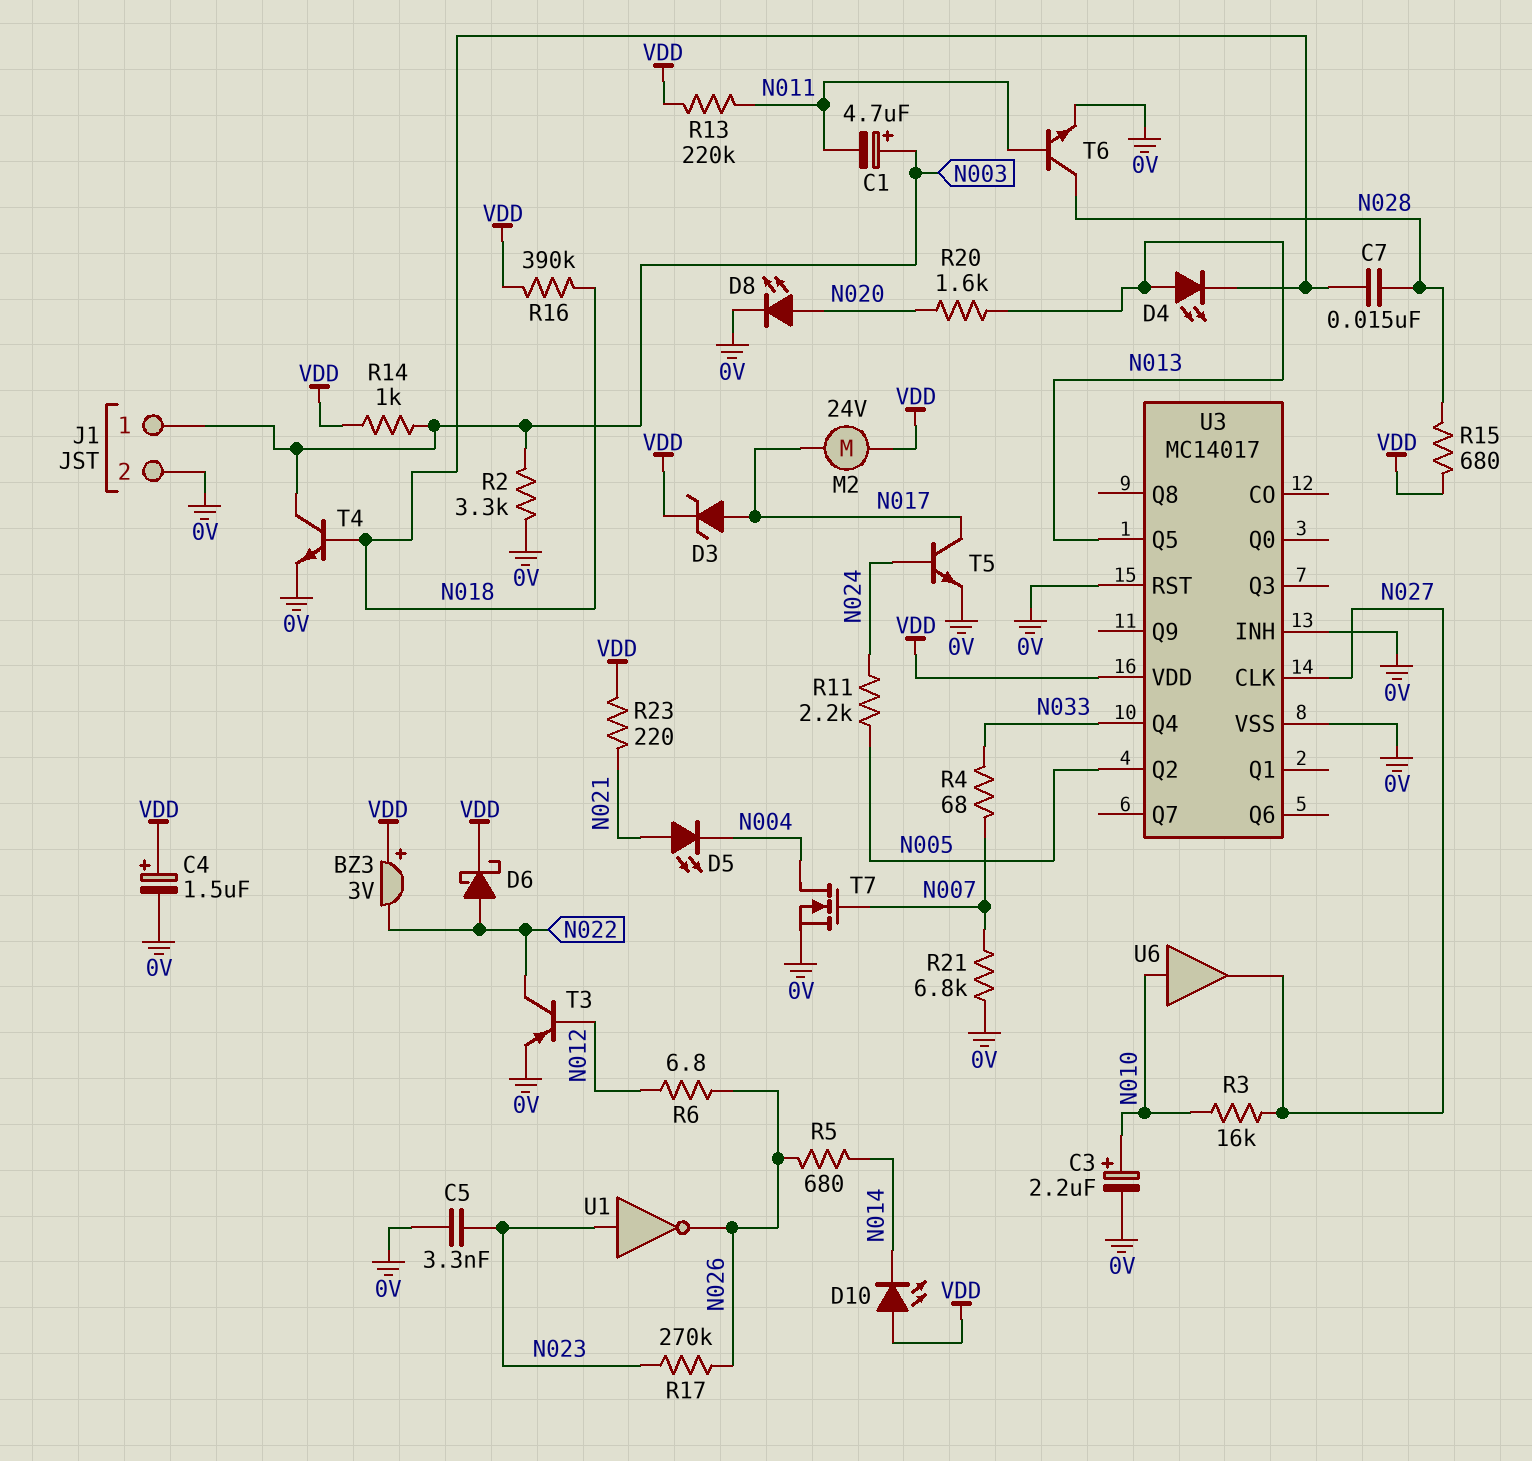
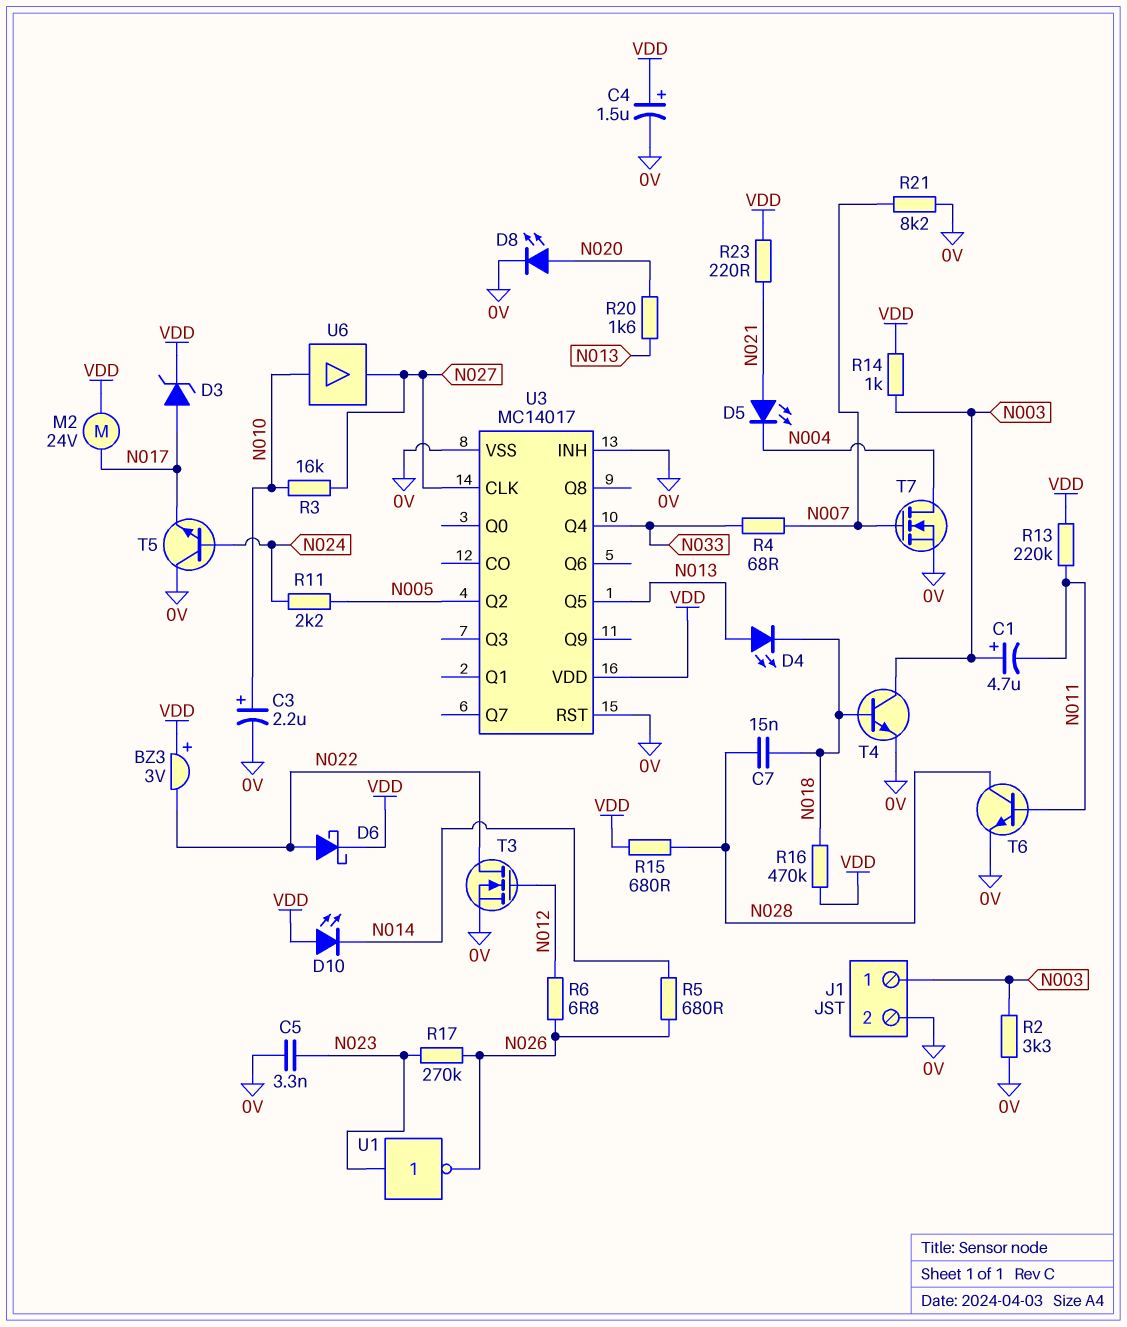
R16: 390k (N018, VDD) -> 470k (N018, VDD)
R21: 6.8k (0V, N007) -> 8.2k (0V, N007)
T3: PNP (B N012, C N022, E 0V) -> NMOS (G N012, D N022, S 0V)
T5: NPN (B N024, C N017, E 0V) -> NPN (B N024, C 0V, E N017)

